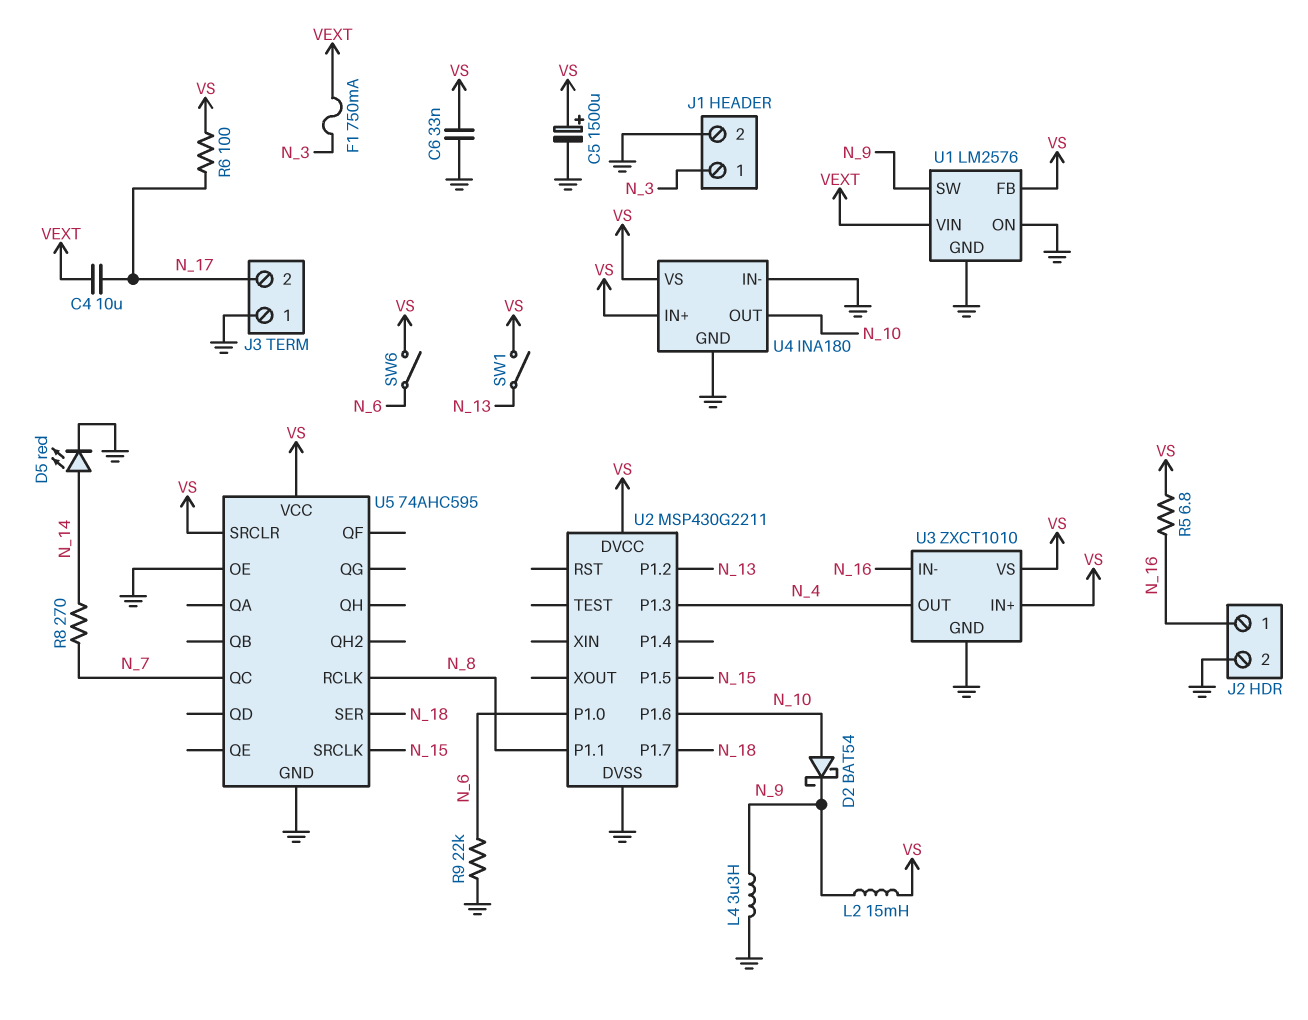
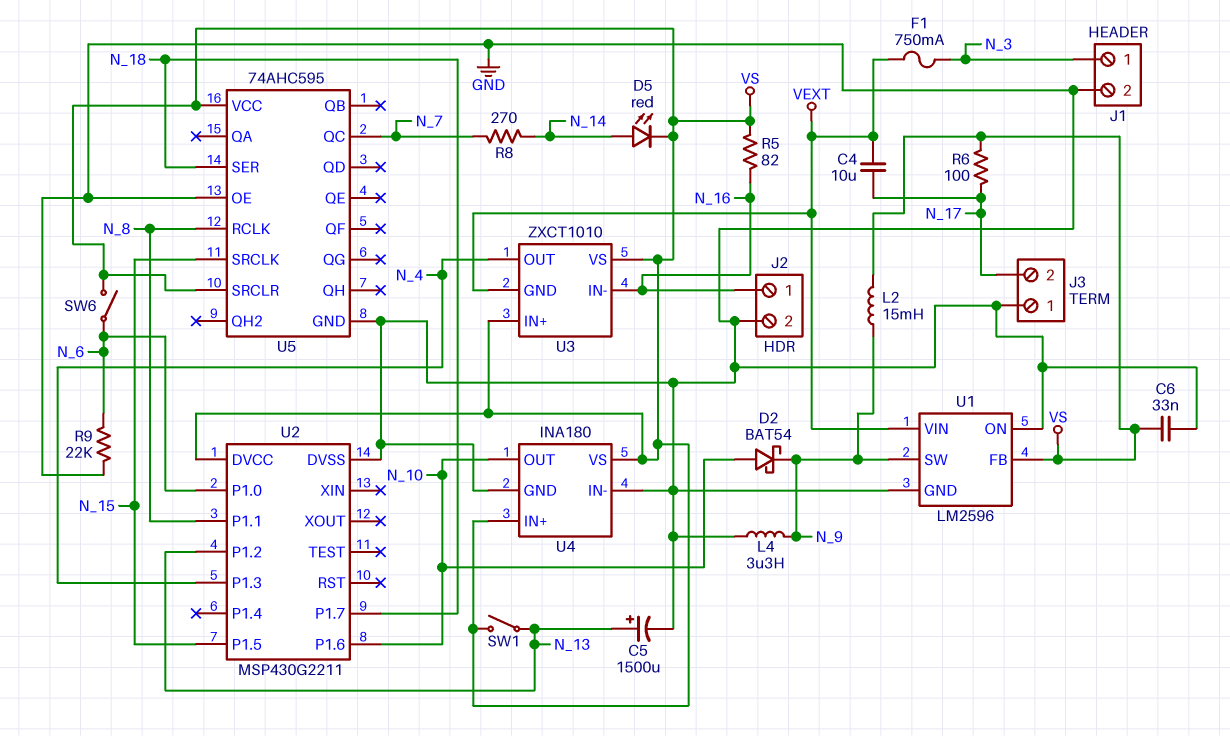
C5: 1500uF (plus VS, minus GND) -> 1500uF (plus N_13, minus GND)
D5: LED red (A N_14, K GND) -> LED red (A N_14, K VS)
R5: 6.8 (N_16, VS) -> 82 (N_16, VS)
U1: LM2576 -> LM2596
U3 pin GND: GND -> VEXT

